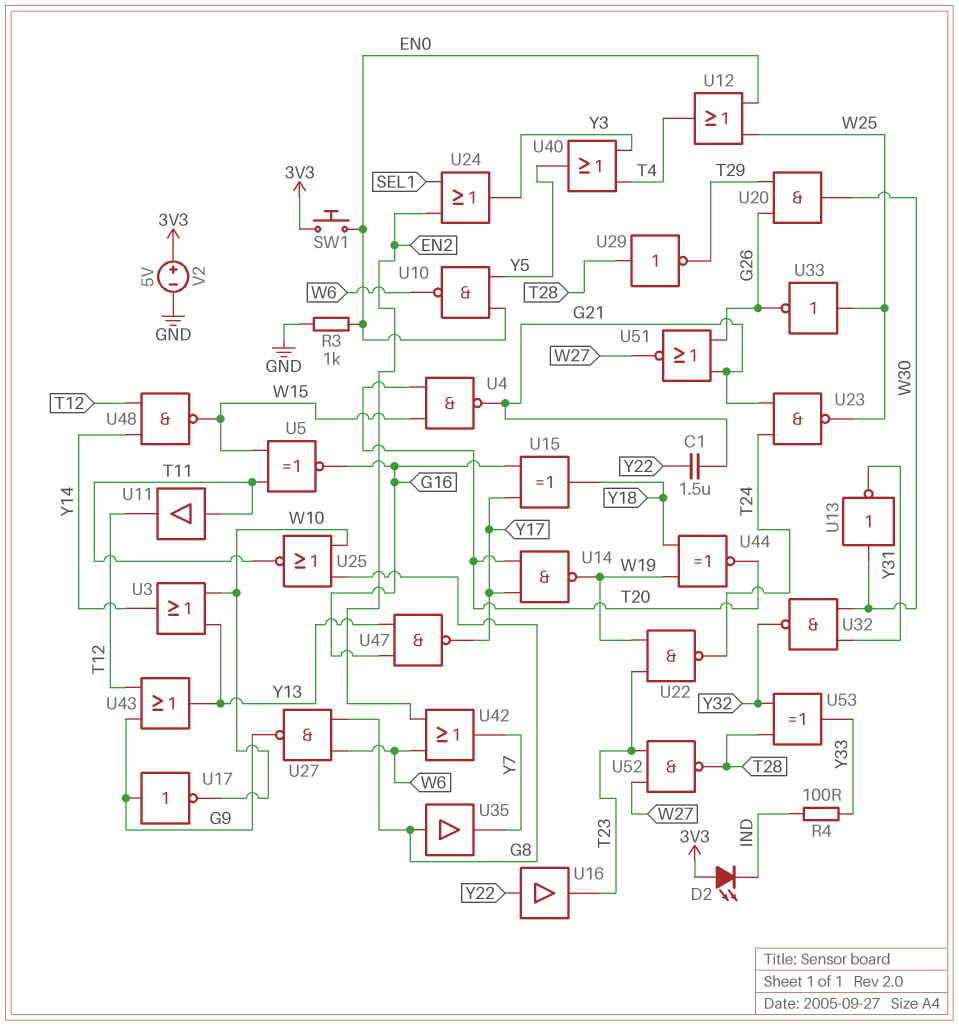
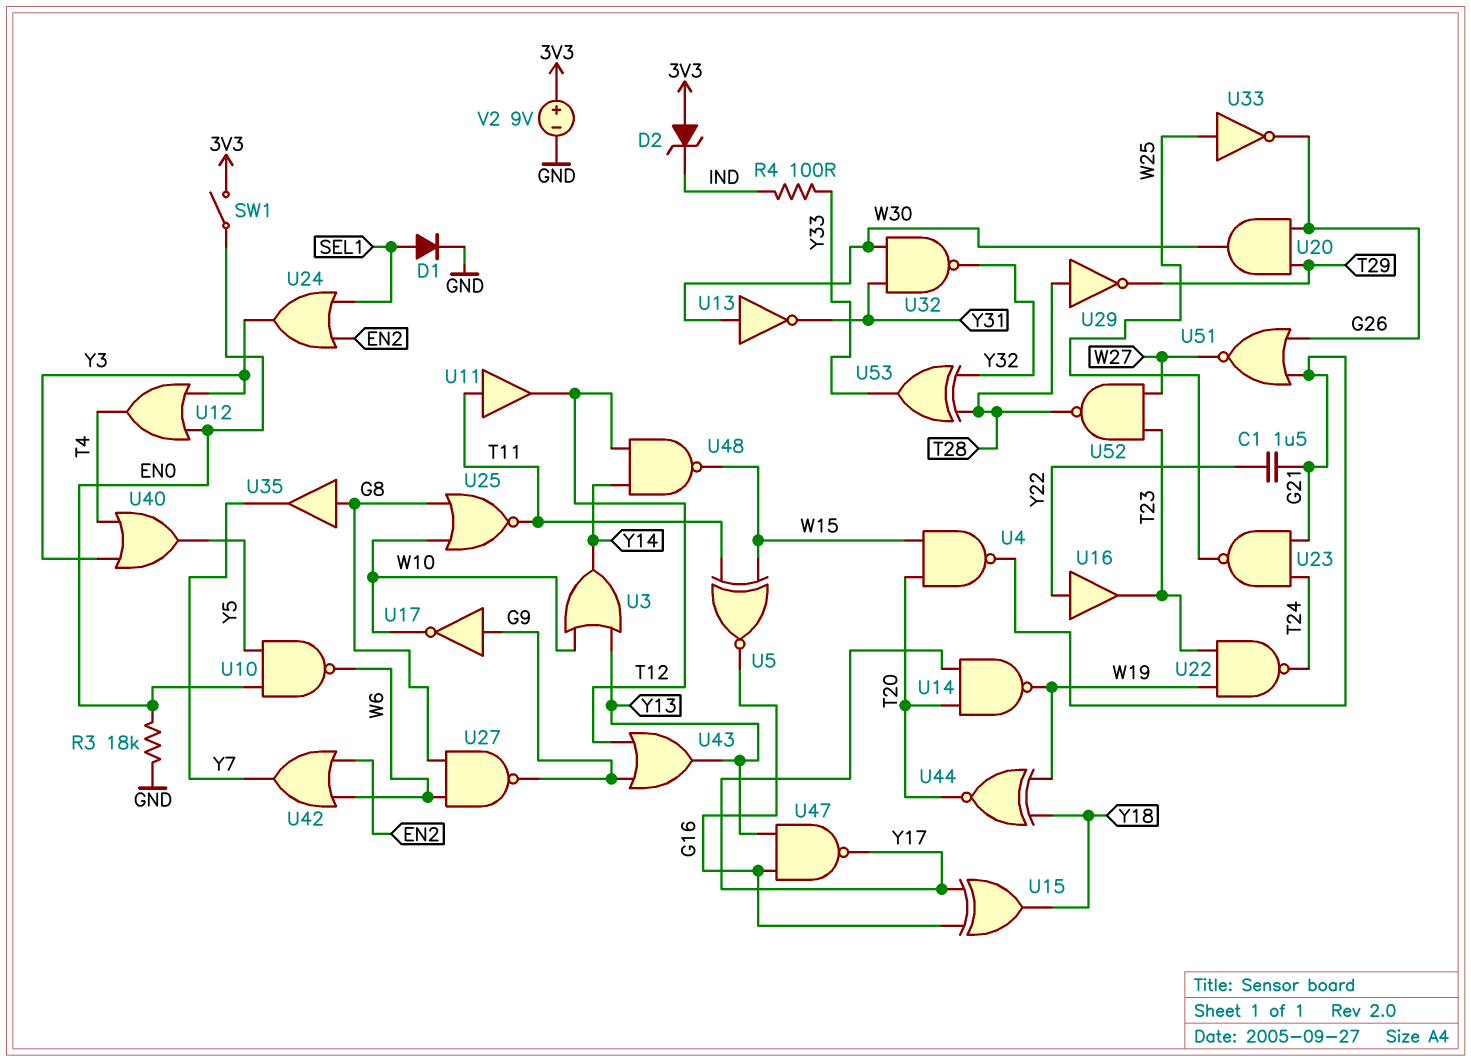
D1: none -> diode (A SEL1, K GND)
D2: LED (A 3V3, K IND) -> zener (A 3V3, K IND)
R3: 1k (EN0, GND) -> 18k (EN0, GND)
SW1: button (3V3, EN0) -> switch (3V3, EN0)
U12: OR (in EN0, in W25, out T4) -> OR (in EN0, in Y3, out T4)
V2: 5V (plus 3V3, minus GND) -> 9V (plus 3V3, minus GND)

